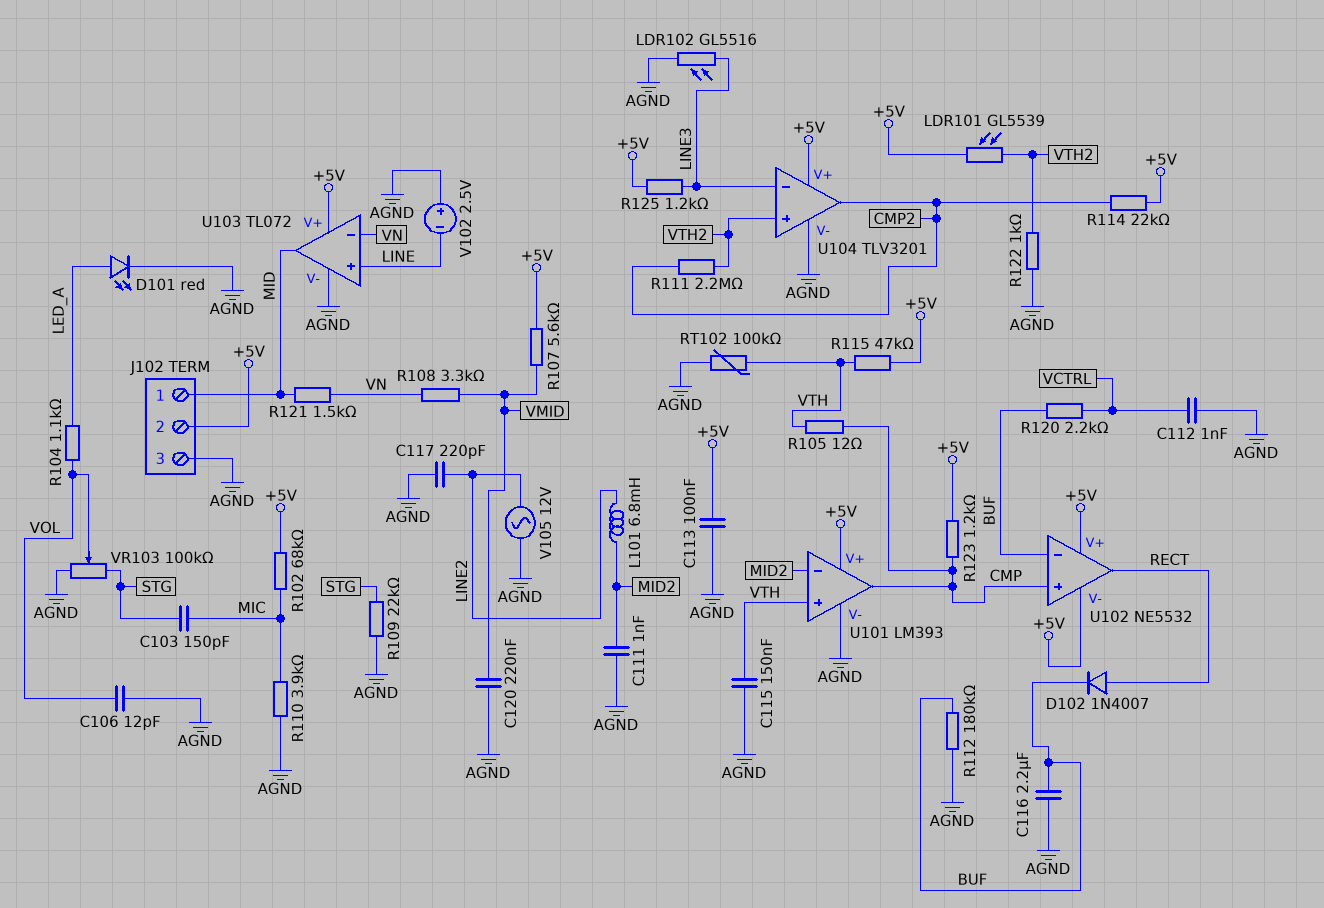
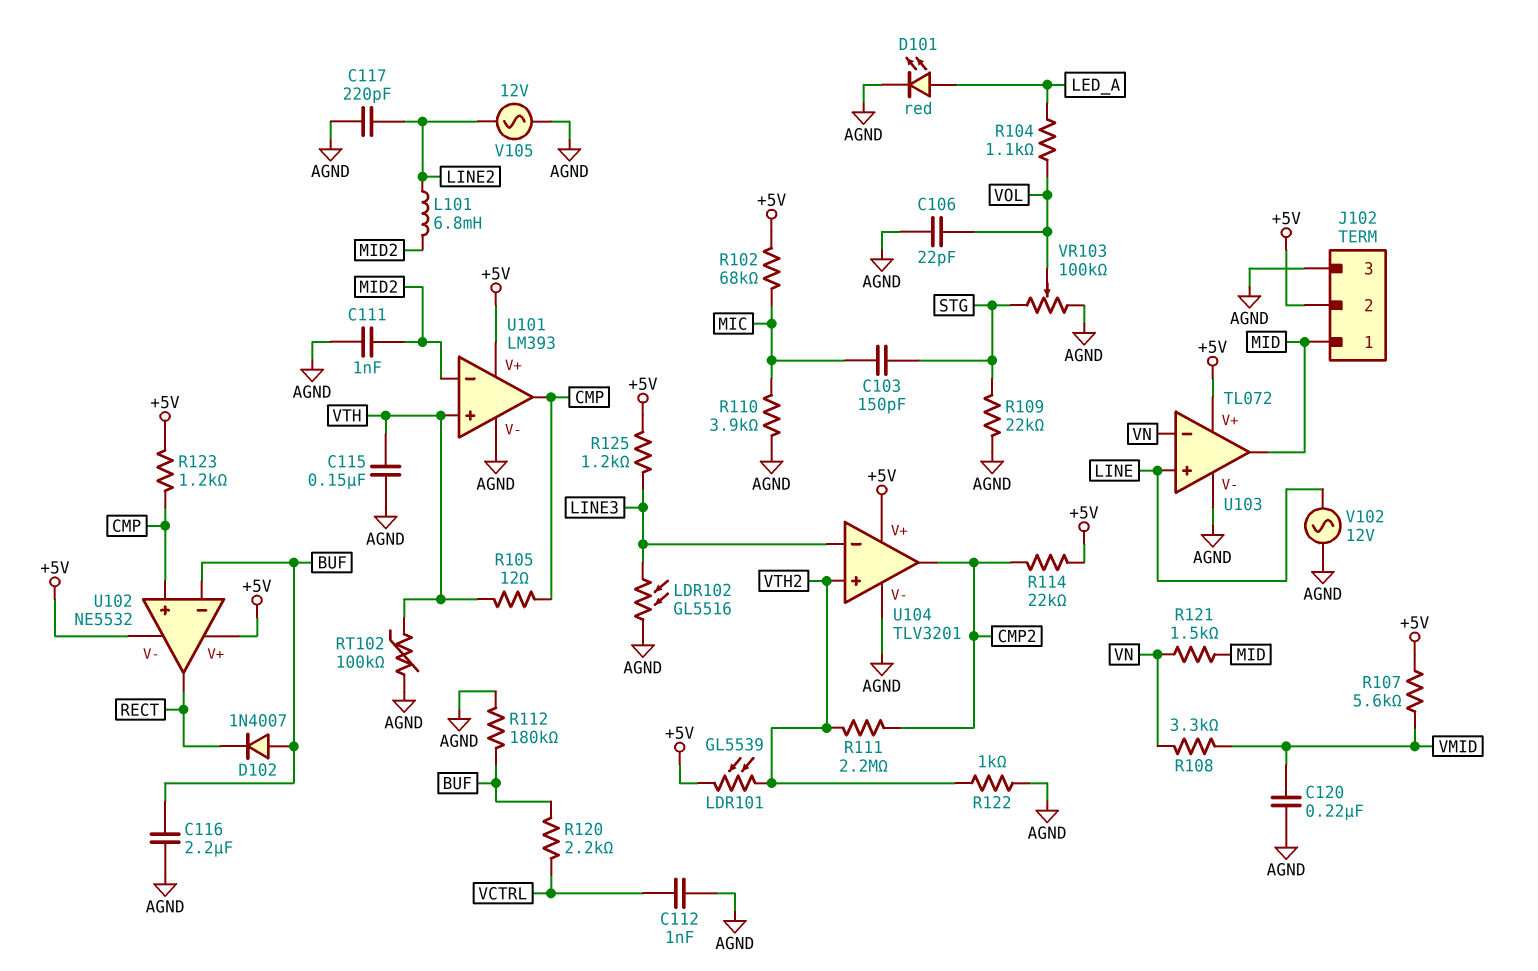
C106: 12pF (AGND, VOL) -> 22pF (AGND, VOL)
C113: 100nF (+5V, AGND) -> none
D102: diode 1N4007 (A RECT, K BUF) -> diode 1N4007 (A BUF, K RECT)
R115: 47k (+5V, VTH) -> none
V102: 2.5V (plus AGND, minus LINE) -> AC 12V (AGND, LINE)

